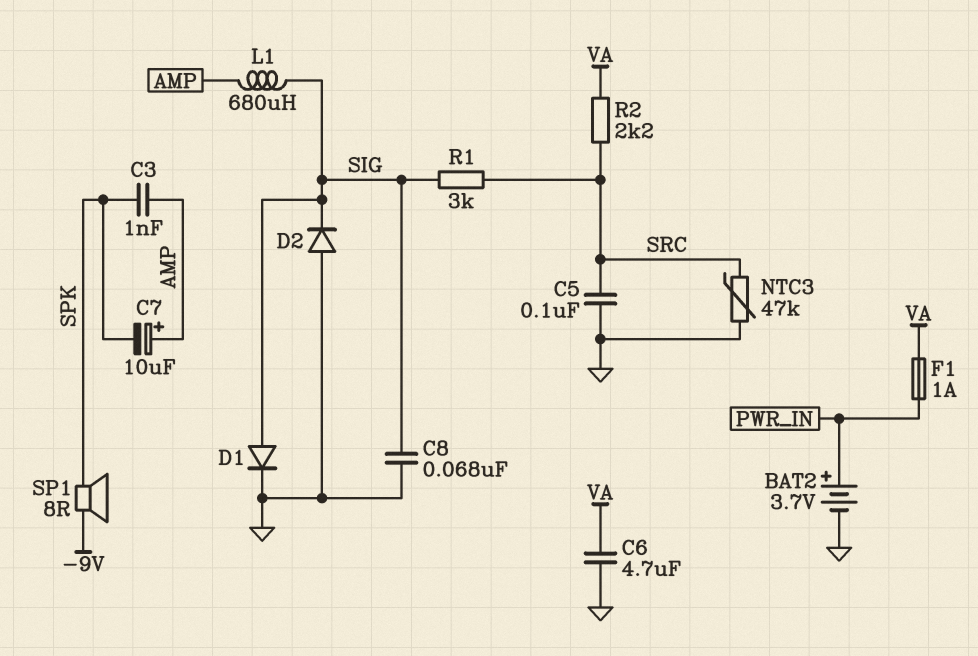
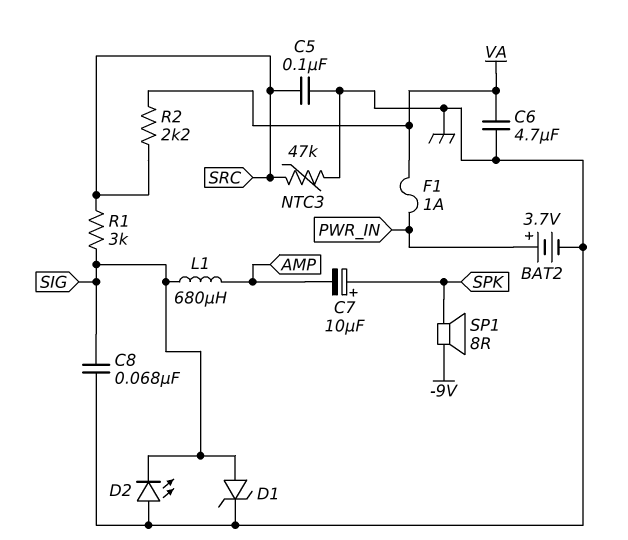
C3: 1nF (AMP, SPK) -> none
C7: 10uF (plus AMP, minus SPK) -> 10uF (plus SPK, minus AMP)
D1: diode (A SIG, K GND) -> zener (A SIG, K GND)
D2: diode (A GND, K SIG) -> LED (A GND, K SIG)

